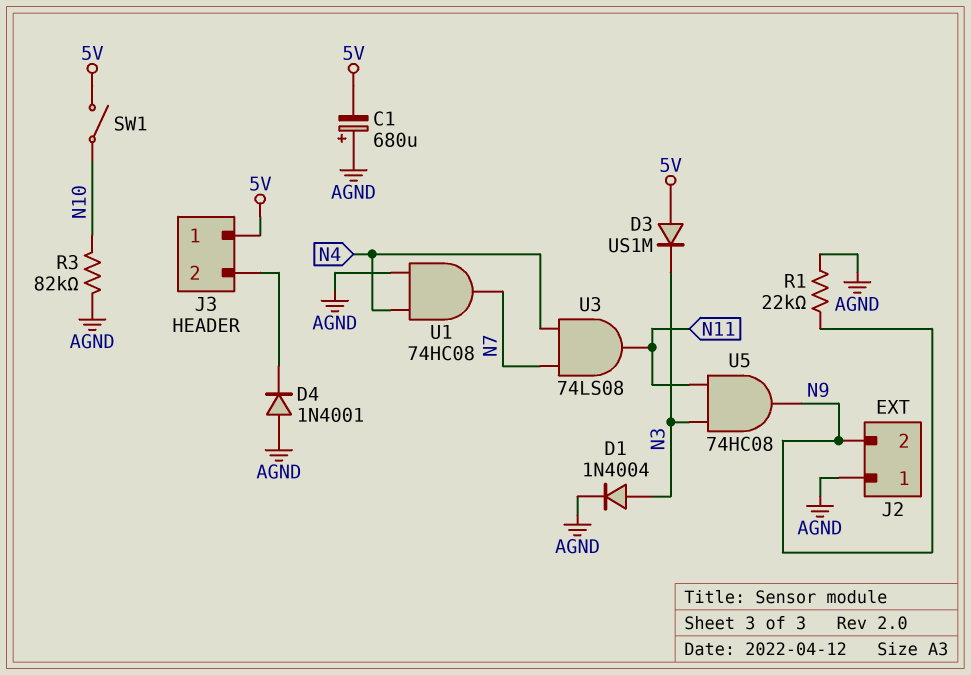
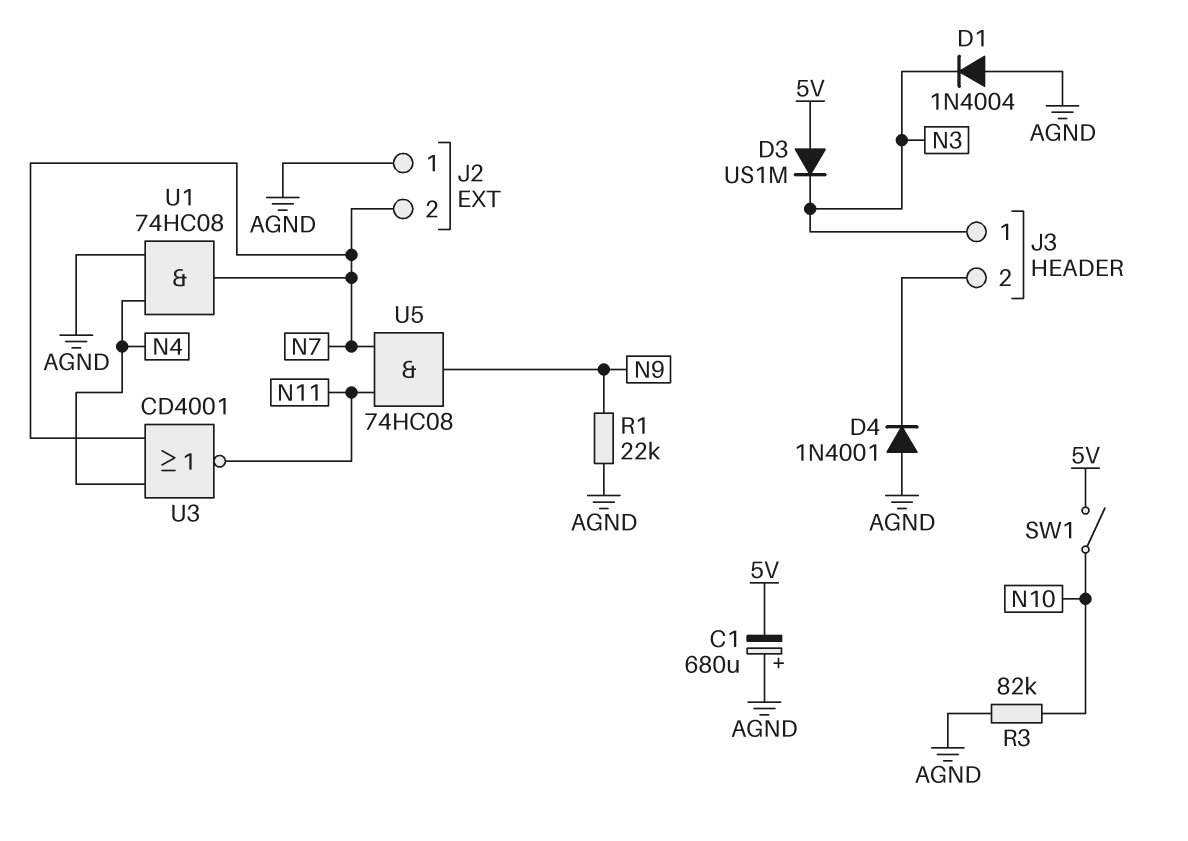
D1: diode 1N4004 (A N3, K AGND) -> diode 1N4004 (A AGND, K N3)
J2 pin 2: N9 -> N7
J3 pin 1: 5V -> N3
U3: AND 74LS08 (in N4, in N7, out N11) -> NOR CD4001 (in N4, in N7, out N11)
U5: AND 74HC08 (in N3, in N11, out N9) -> AND 74HC08 (in N7, in N11, out N9)

